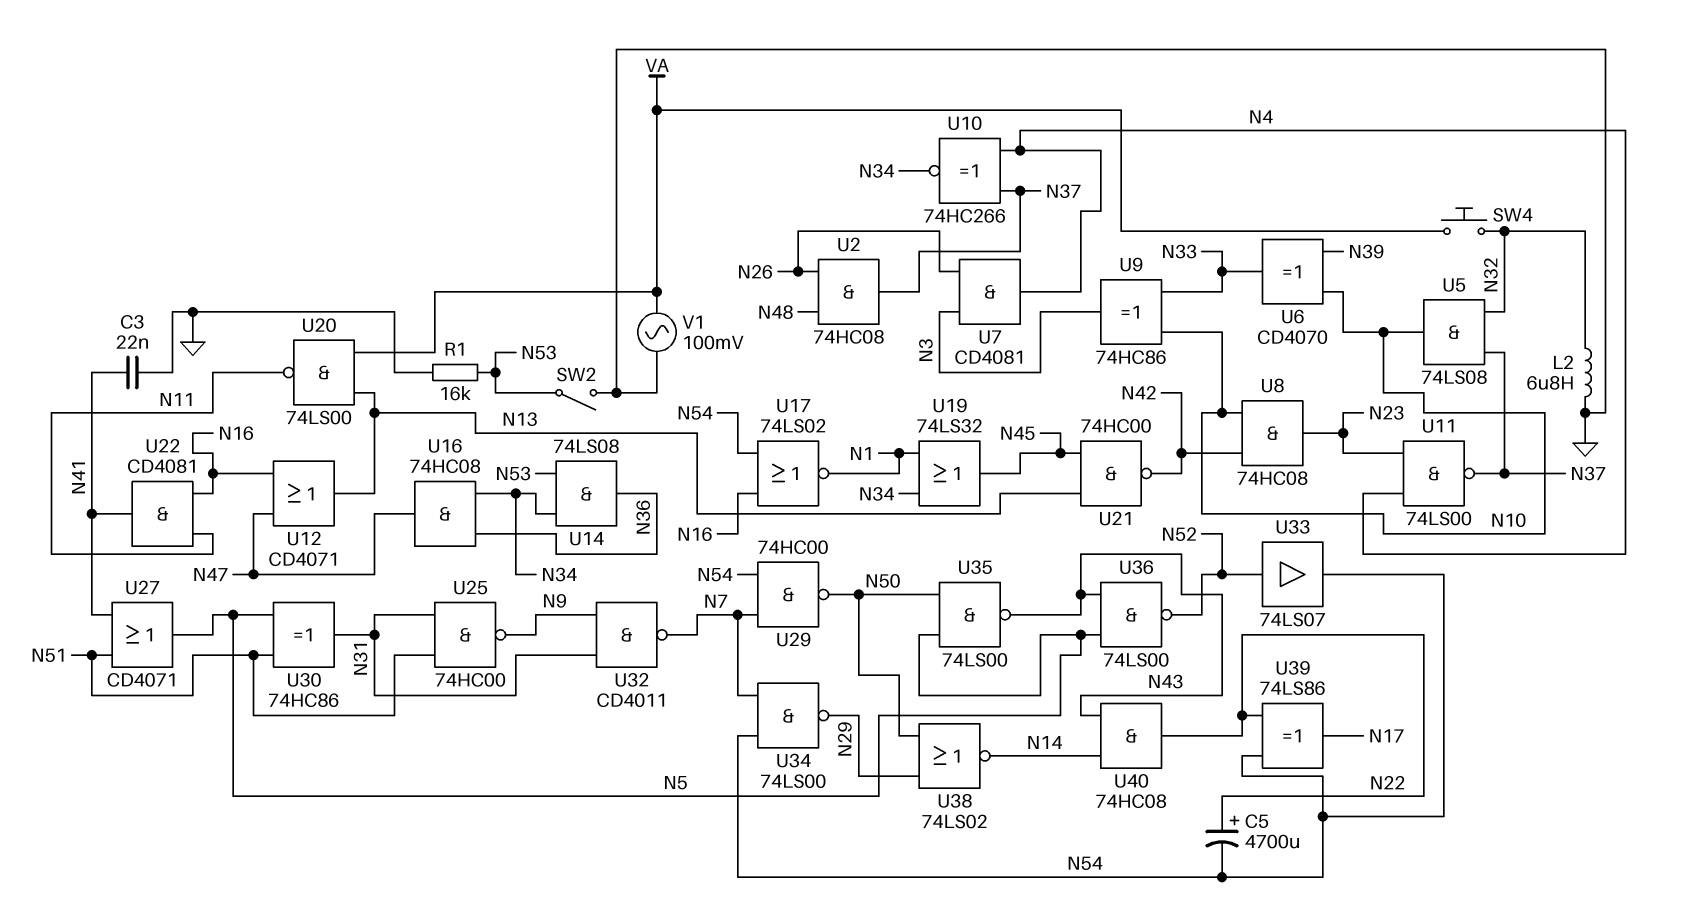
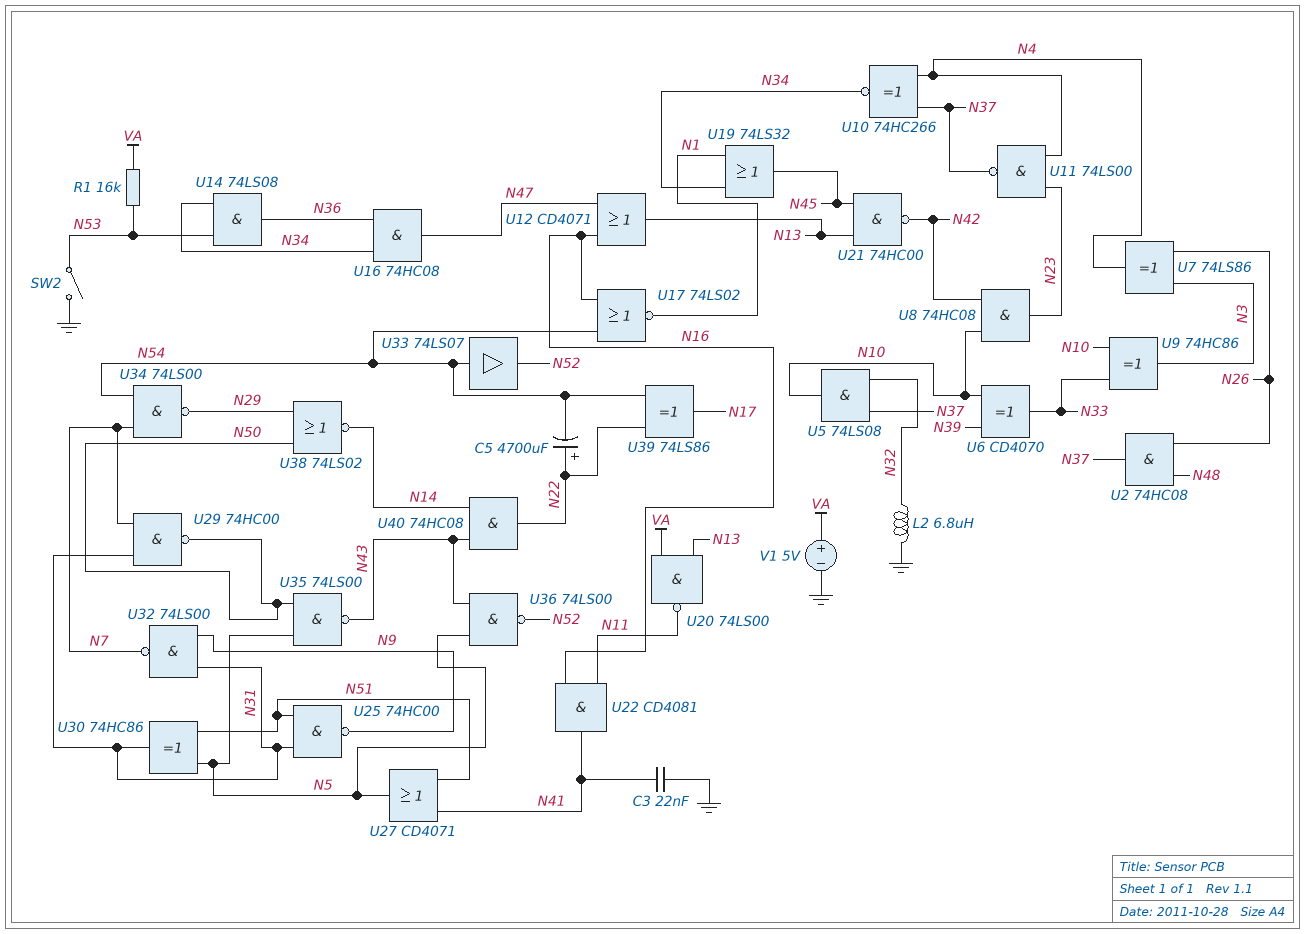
R1: 16k (GND, N53) -> 16k (N53, VA)
SW4: button (N32, VA) -> none
U7: AND CD4081 (in N3, in N26, out N4) -> XOR 74LS86 (in N3, in N26, out N4)
U29: NAND 74HC00 (in N7, in N54, out N50) -> NAND 74HC00 (in N7, in N31, out N50)
U32: NAND CD4011 (in N9, in N31, out N7) -> NAND 74LS00 (in N9, in N31, out N7)
U33: buffer 74LS07 (in N52, out N54) -> buffer 74LS07 (in N54, out N52)
V1: AC 100mV (GND, VA) -> 5V (plus VA, minus GND)

